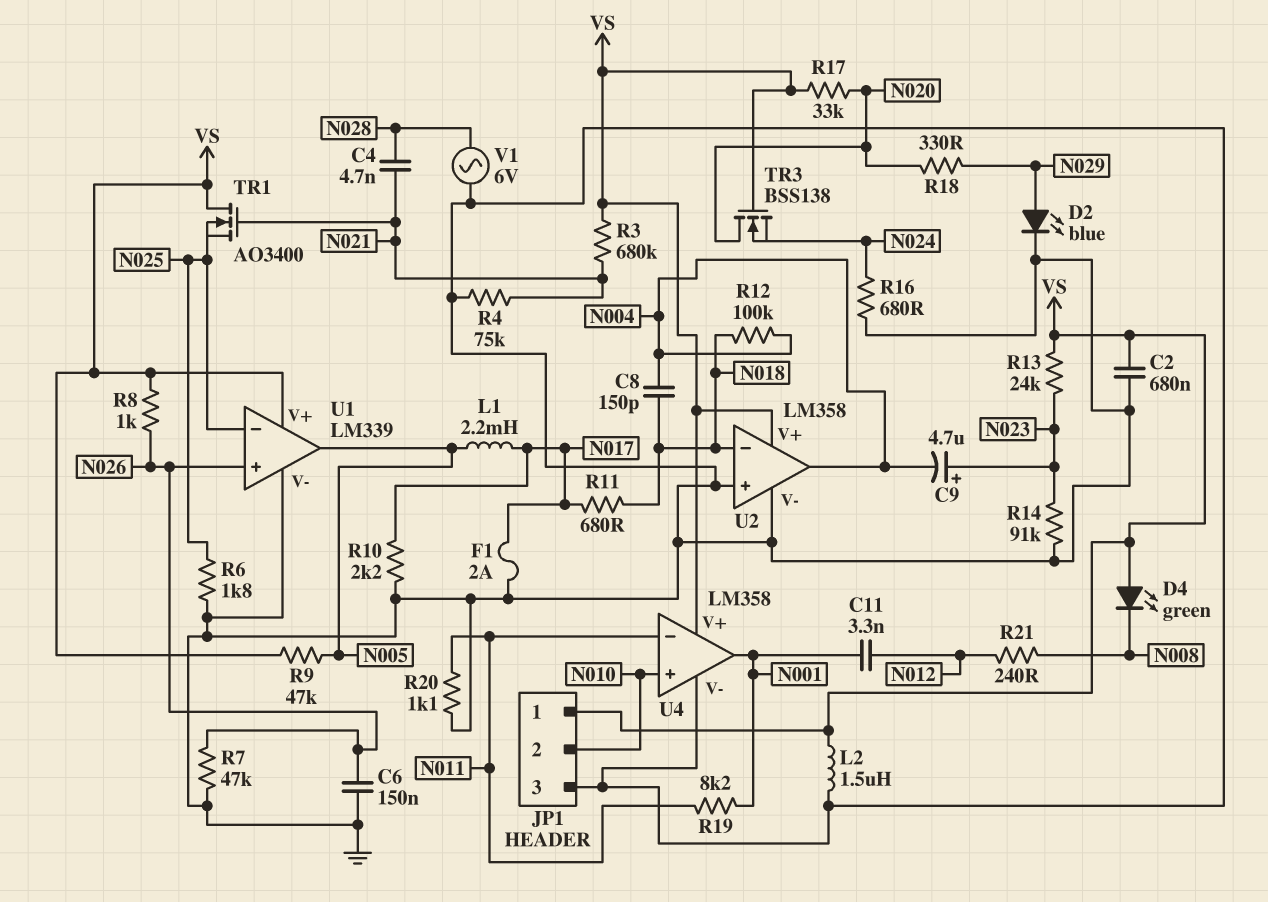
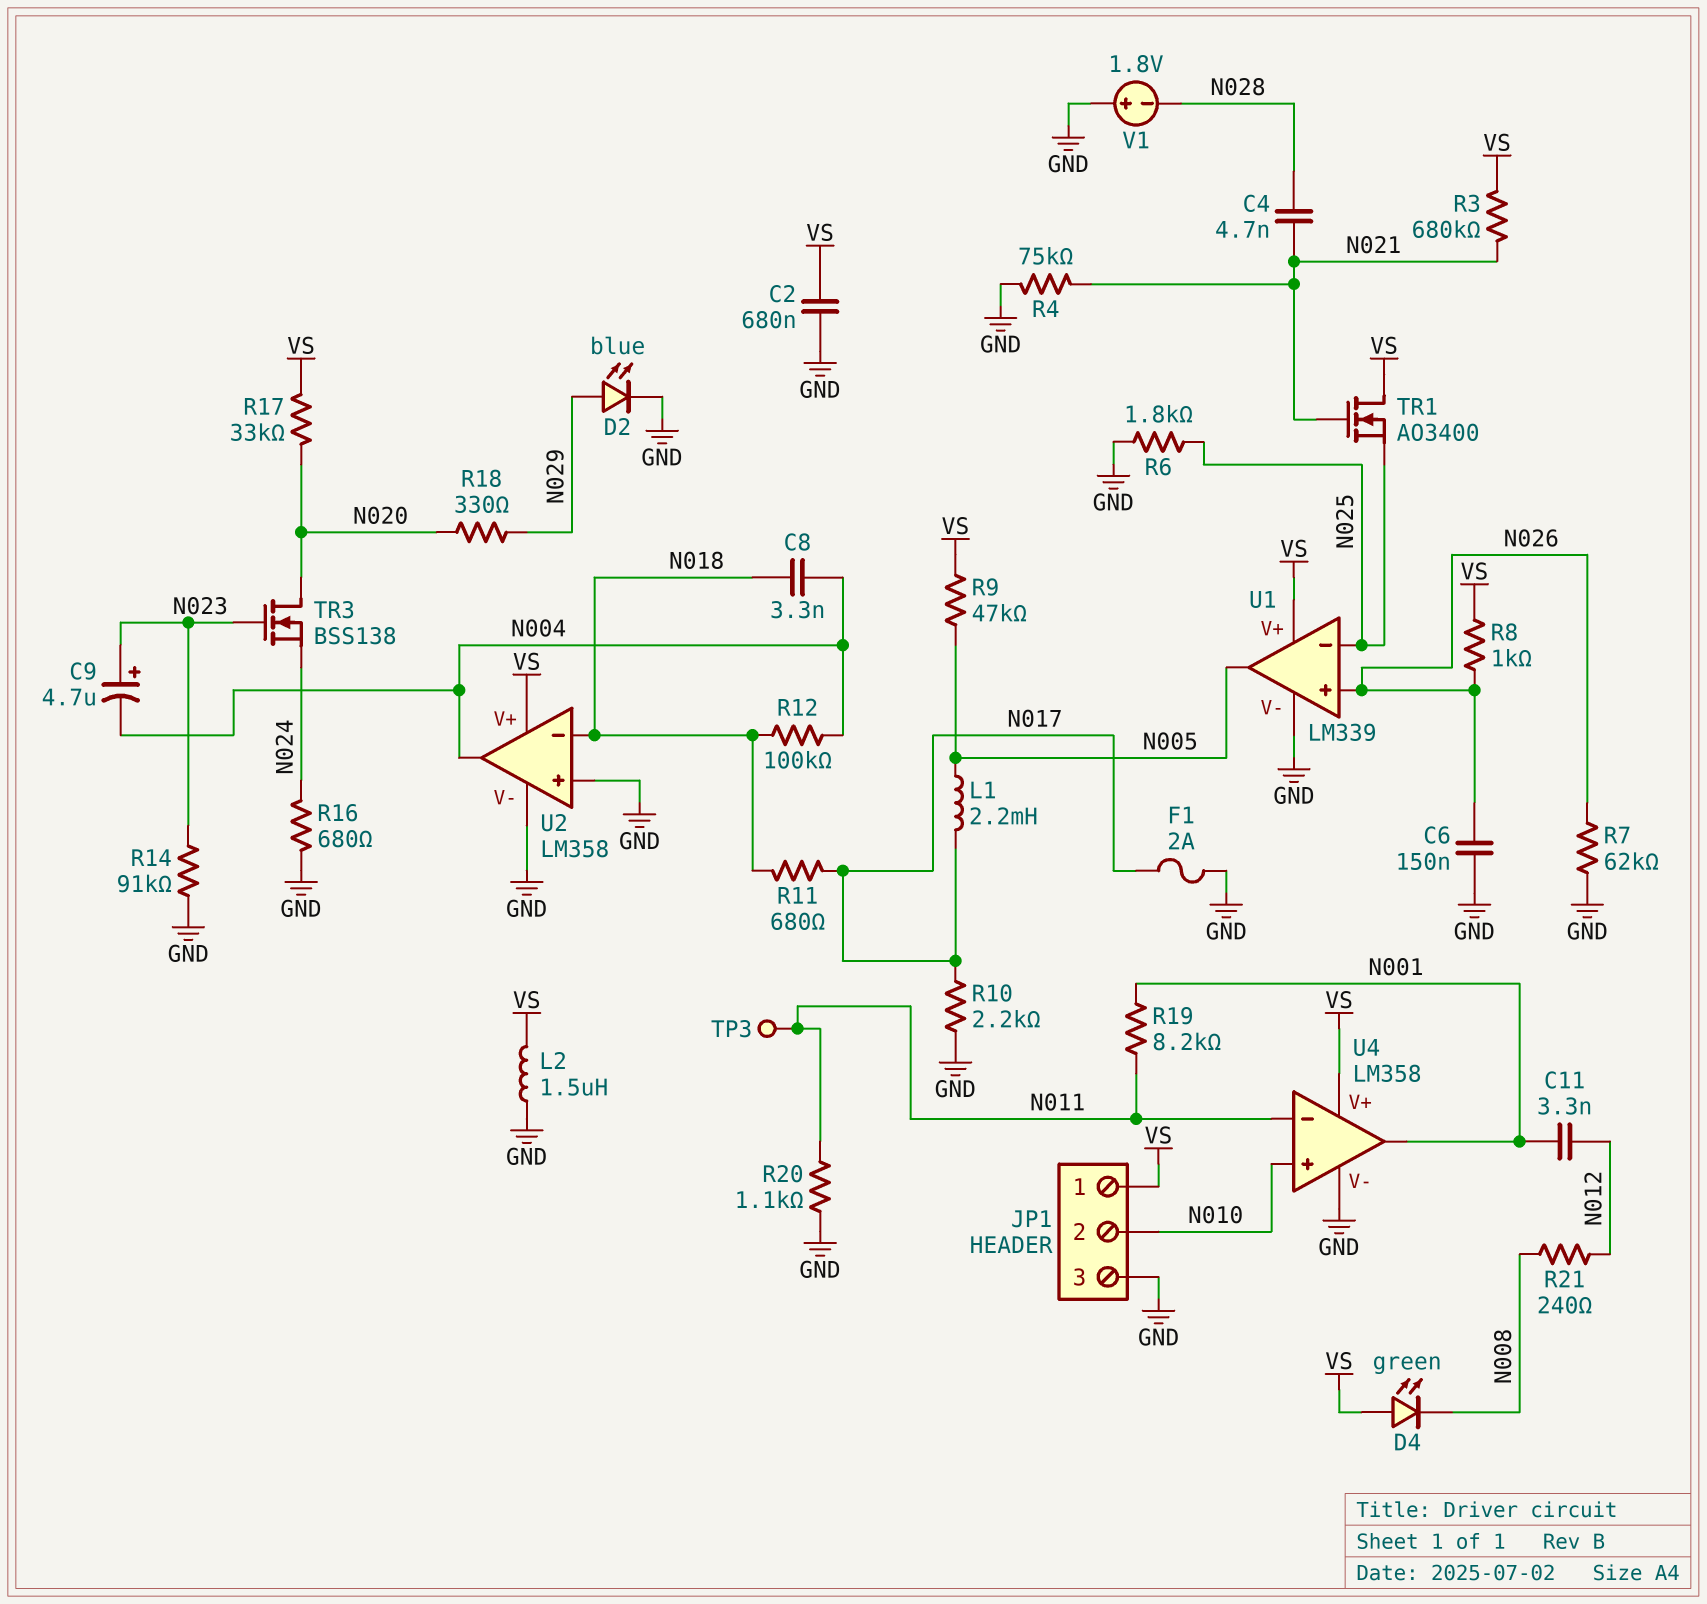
C8: 150pF (N004, N018) -> 3.3nF (N004, N018)
R7: 47k (GND, N026) -> 62k (GND, N026)
R13: 24k (N023, VS) -> none
TP3: none -> test point (N011)
TR3: NMOS BSS138 (G VS, D N020, S N024) -> NMOS BSS138 (G N023, D N020, S N024)
V1: AC 6V (GND, N028) -> 1.8V (plus GND, minus N028)

